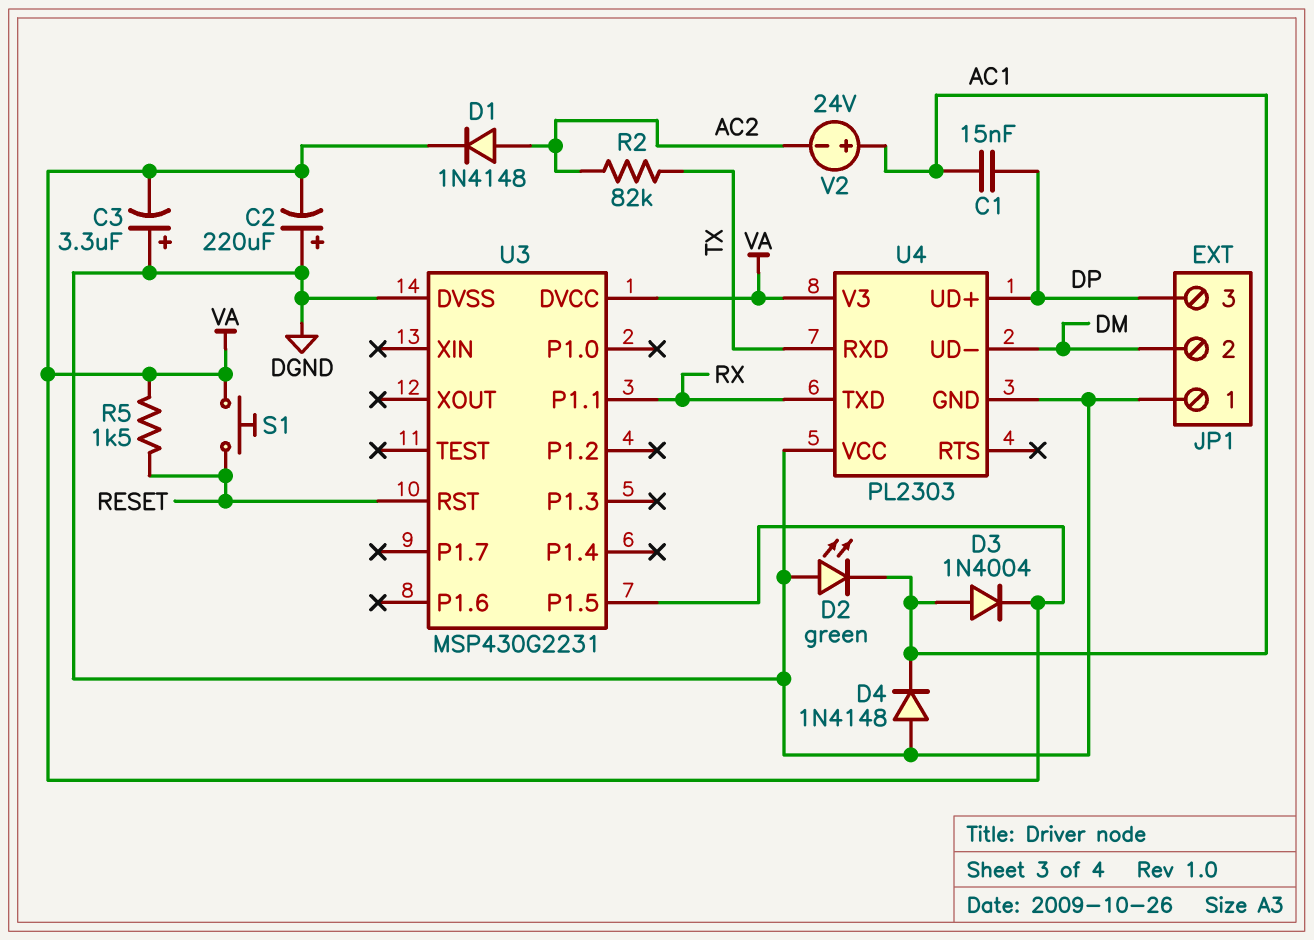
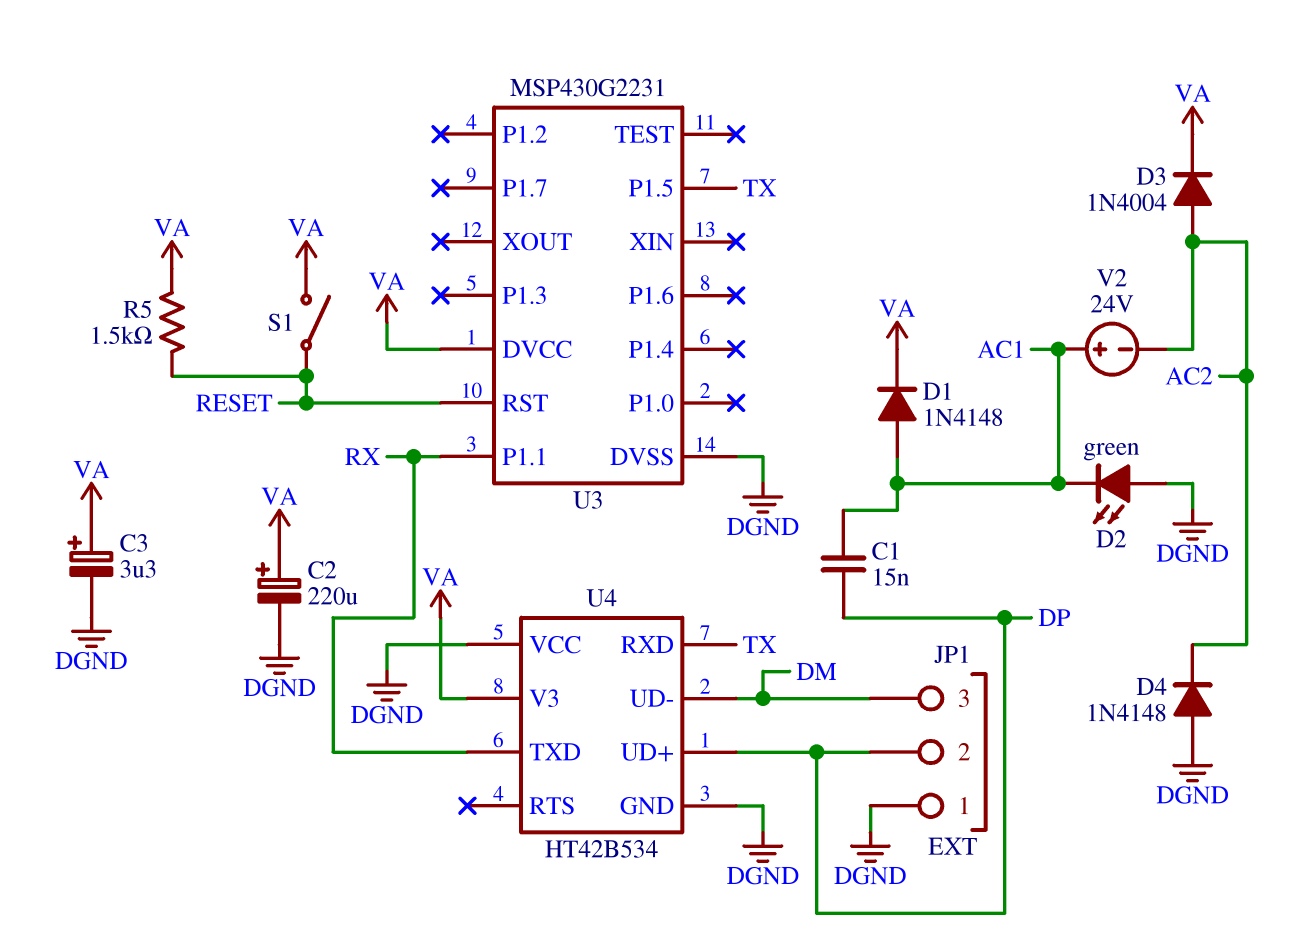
C2: 220uF (plus DGND, minus VA) -> 220uF (plus VA, minus DGND)
C3: 3.3uF (plus DGND, minus VA) -> 3.3uF (plus VA, minus DGND)
D1: diode 1N4148 (A AC2, K VA) -> diode 1N4148 (A AC1, K VA)
D3: diode 1N4004 (A AC1, K VA) -> diode 1N4004 (A AC2, K VA)
D4: diode 1N4148 (A DGND, K AC1) -> diode 1N4148 (A DGND, K AC2)
JP1 pin 2: DM -> DP
JP1 pin 3: DP -> DM
R2: 82k (AC2, TX) -> none
S1: button (RESET, VA) -> switch (RESET, VA)
U3 pin P1.5: VA -> TX
U4: PL2303 -> HT42B534

